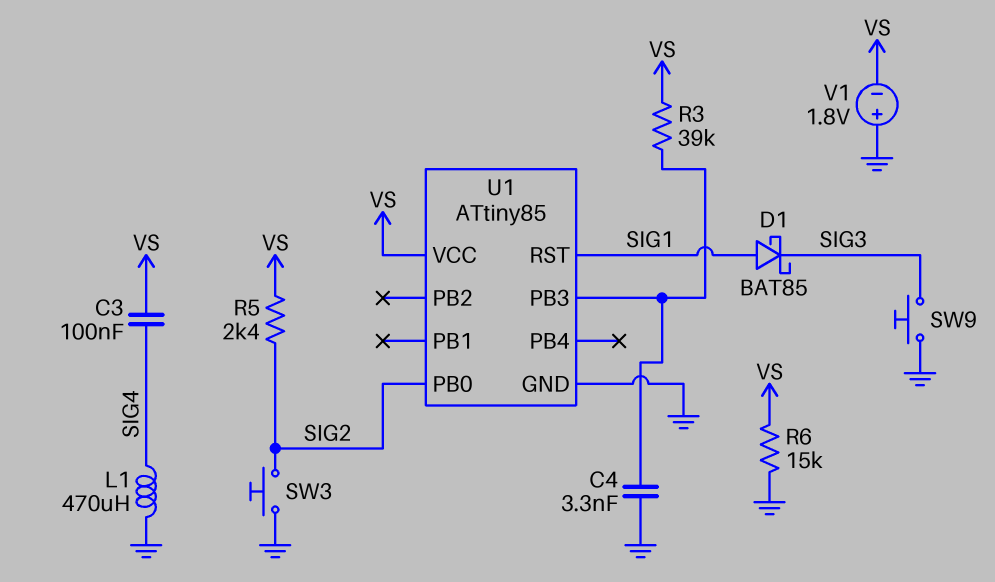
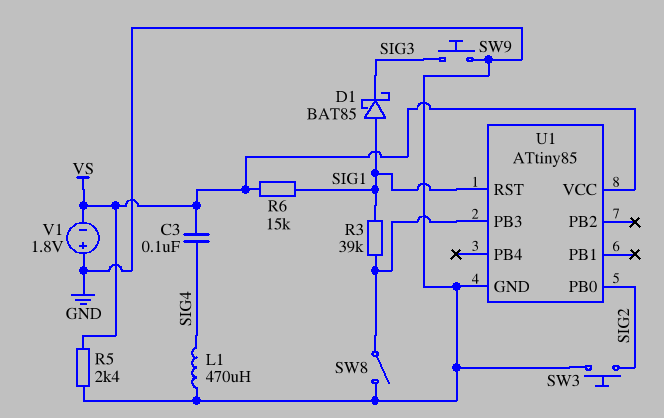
C4: 3.3nF (GND, U1/PB3) -> none
R3: 39k (U1/PB3, VS) -> 39k (SIG1, U1/PB3)
R5: 2.4k (SIG2, VS) -> 2.4k (GND, VS)
R6: 15k (GND, VS) -> 15k (SIG1, VS)
SW8: none -> switch (GND, U1/PB3)

